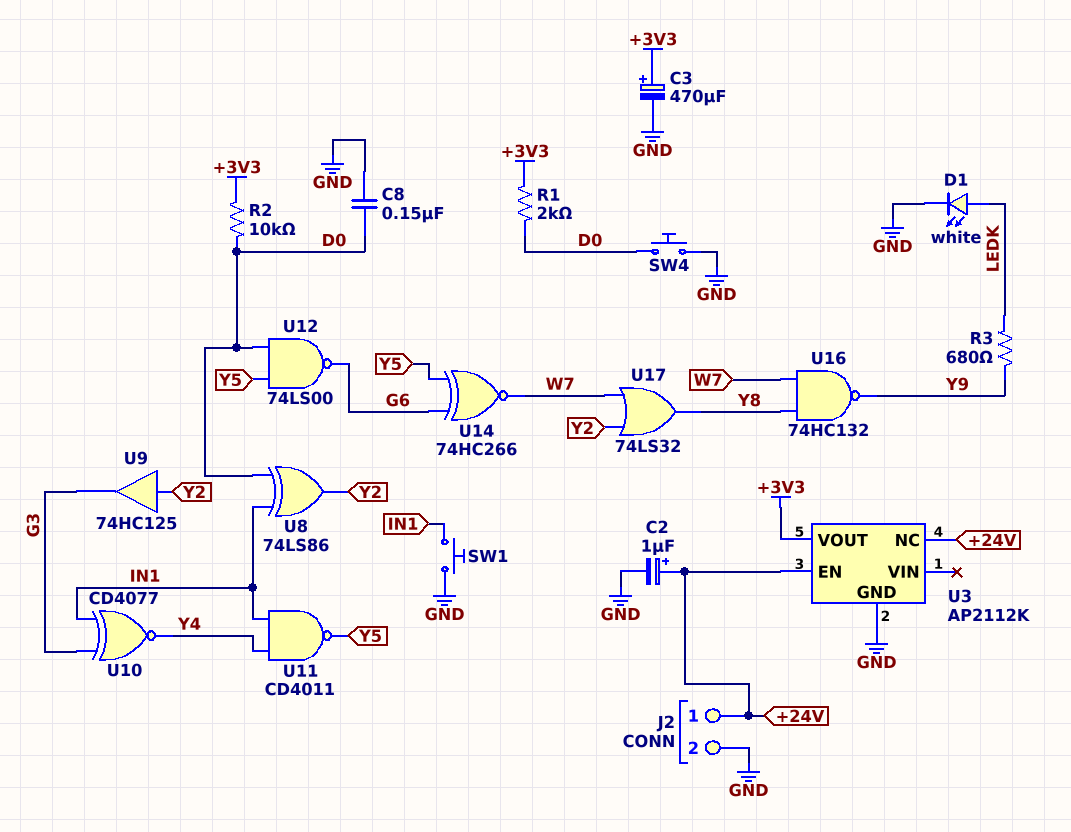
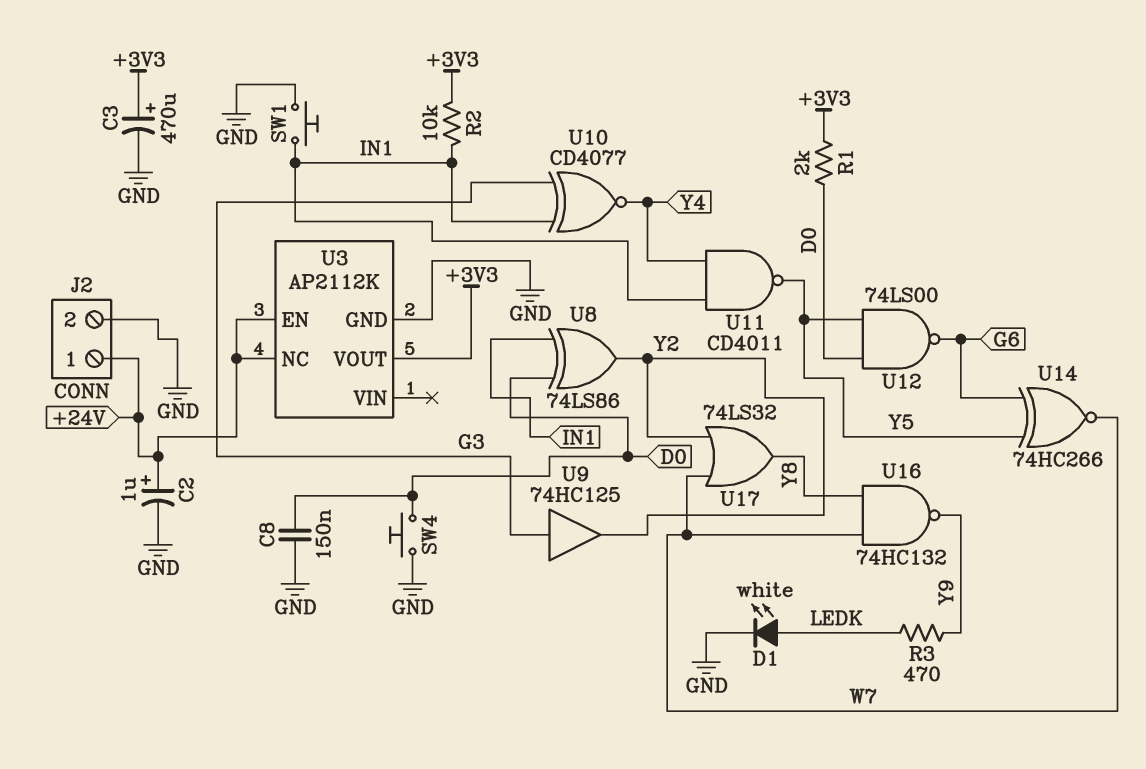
R2: 10k (+3V3, D0) -> 10k (+3V3, IN1)
R3: 680 (LEDK, Y9) -> 470 (LEDK, Y9)
U9: buffer 74HC125 (in Y2, out G3) -> buffer 74HC125 (in G3, out Y2)

